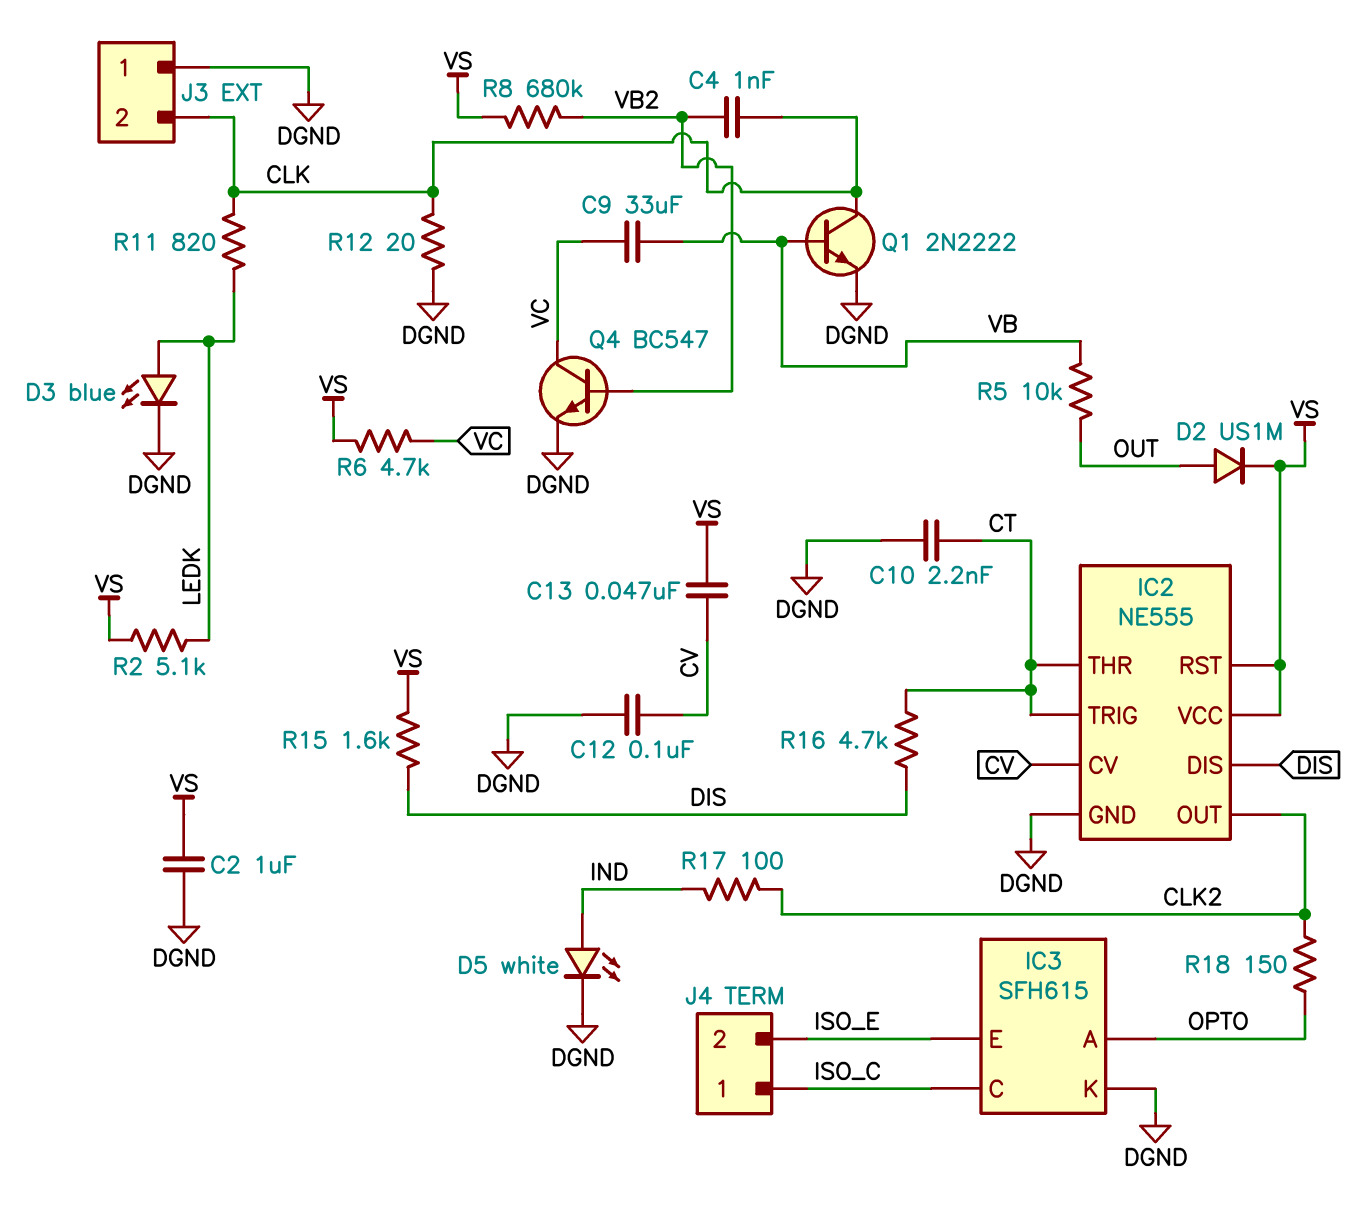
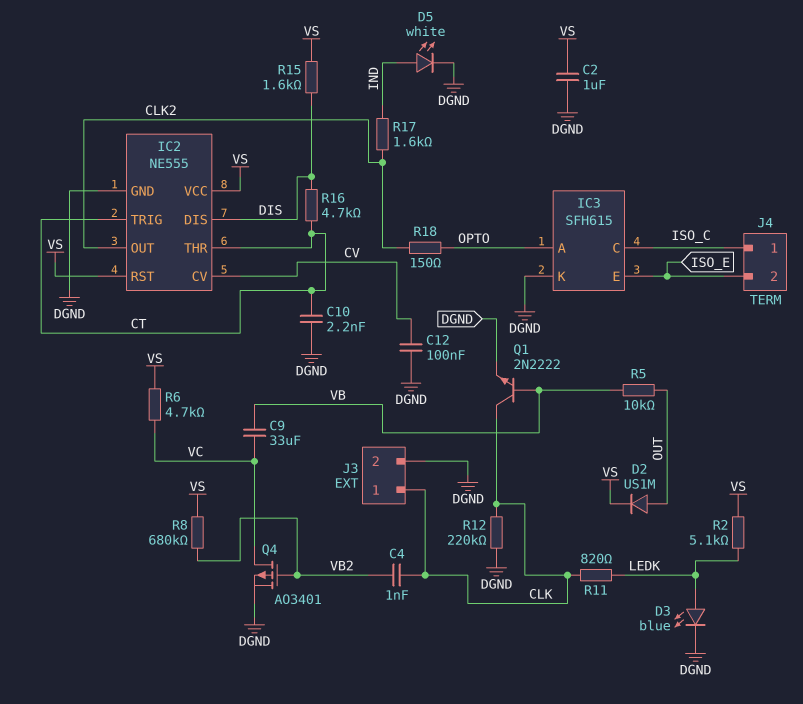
C13: 47nF (CV, VS) -> none
J3 pin 1: DGND -> CLK
J3 pin 2: CLK -> DGND
Q4: NPN BC547 (B VB2, C VC, E DGND) -> PMOS AO3401 (G VB2, D VC, S DGND)
R12: 20 (CLK, DGND) -> 220k (CLK, DGND)
R17: 100 (CLK2, IND) -> 1.6k (CLK2, IND)

